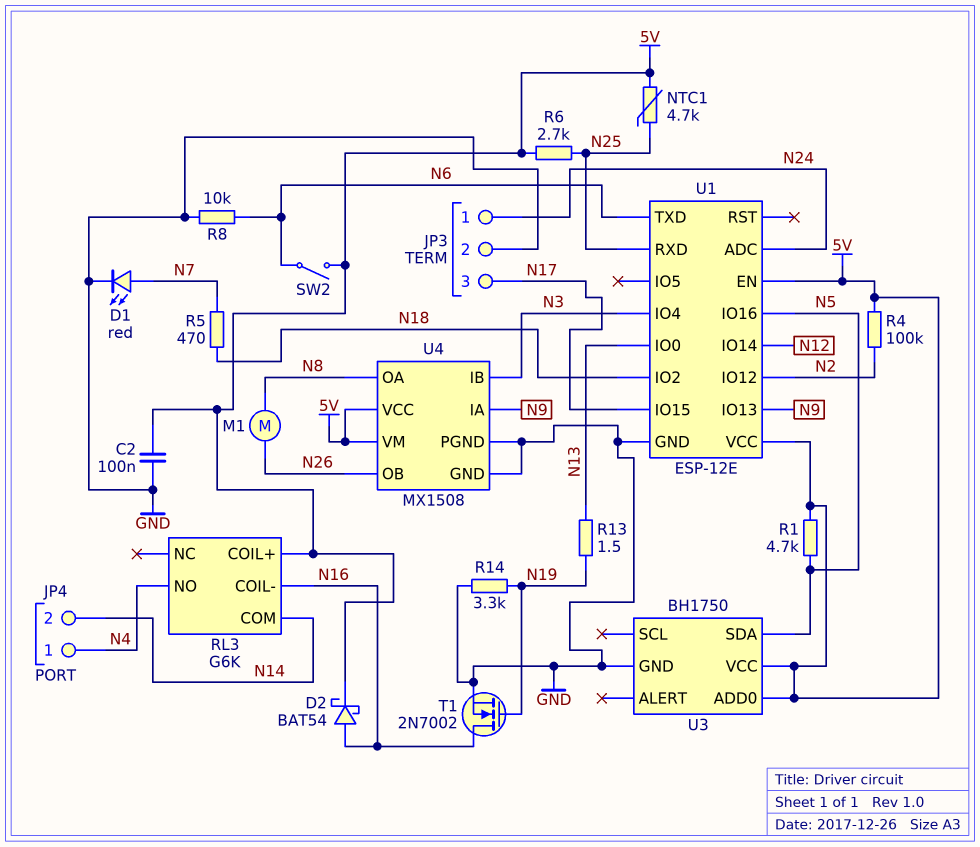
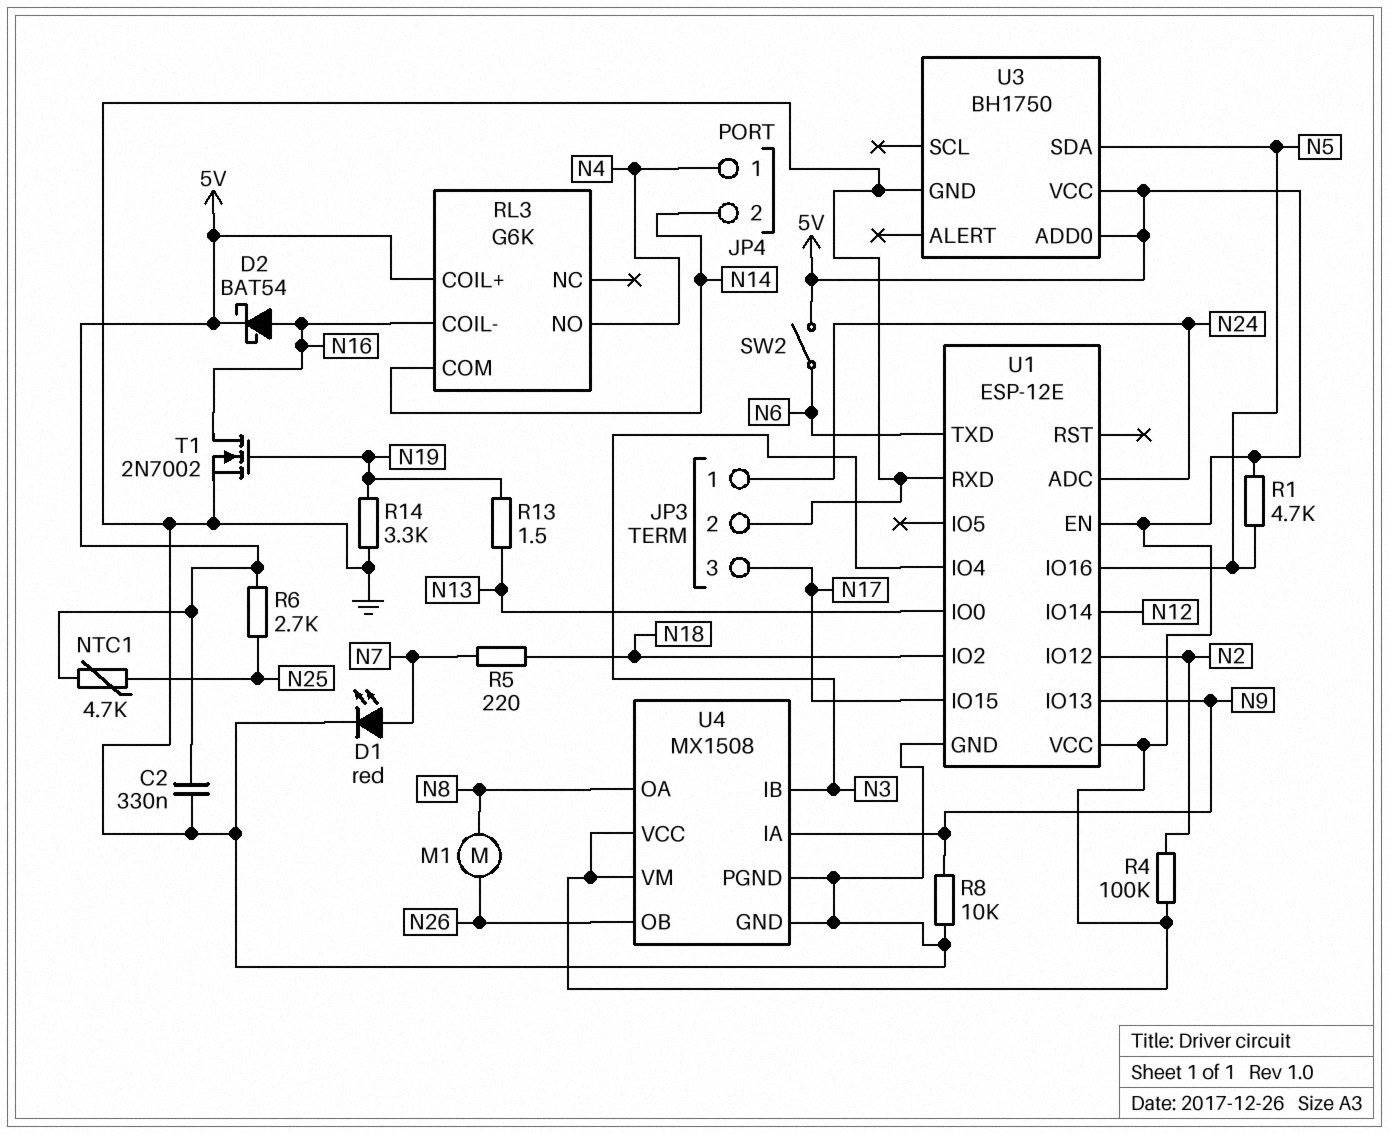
C2: 100nF (5V, GND) -> 330nF (5V, GND)
R5: 470 (N7, N18) -> 220 (N7, N18)
R8: 10k (GND, N6) -> 10k (GND, N9)
U1 pin RXD: N25 -> GND

